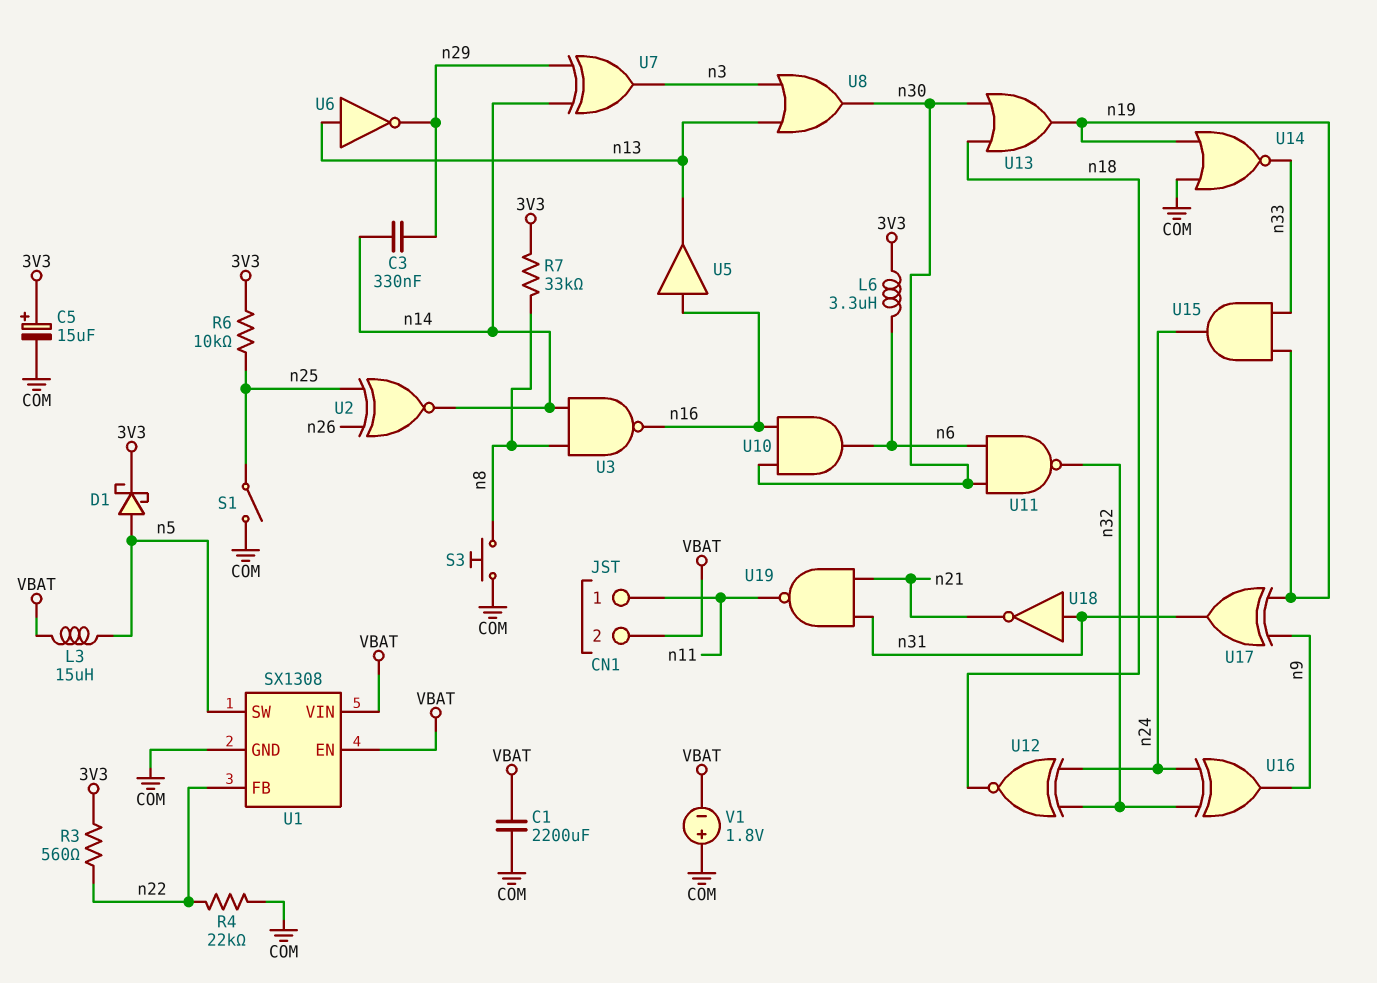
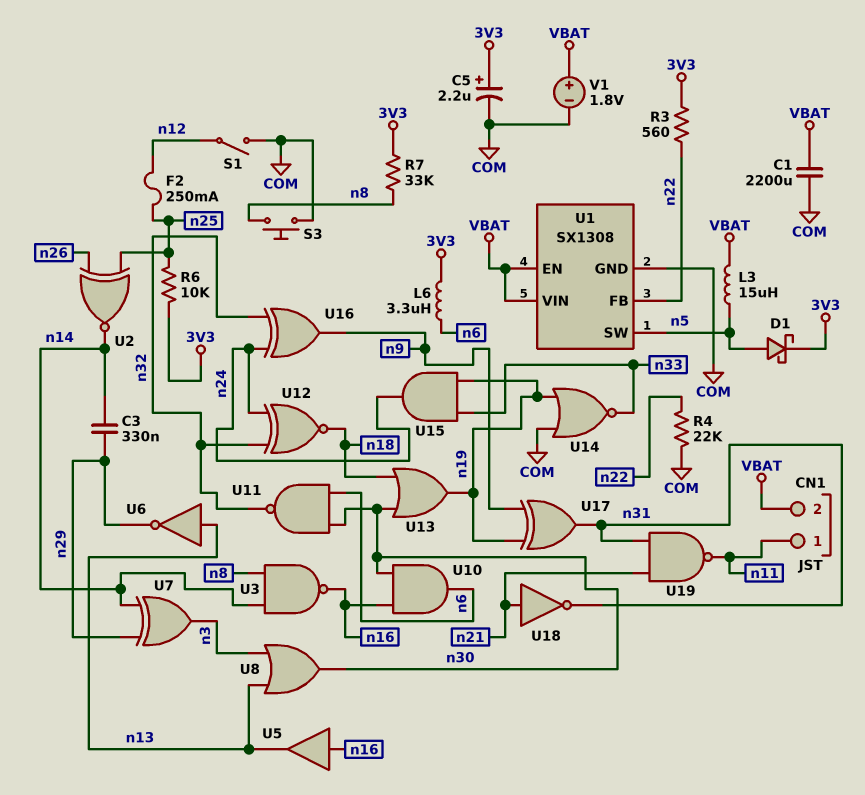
C5: 15uF (plus 3V3, minus COM) -> 2.2uF (plus 3V3, minus COM)
F2: none -> 250mA (n12, n25)
S1: switch (COM, n25) -> switch (COM, n12)
U18: NOT (in n31, out n21) -> NOT (in n21, out n31)
V1: 1.8V (plus COM, minus VBAT) -> 1.8V (plus VBAT, minus COM)

